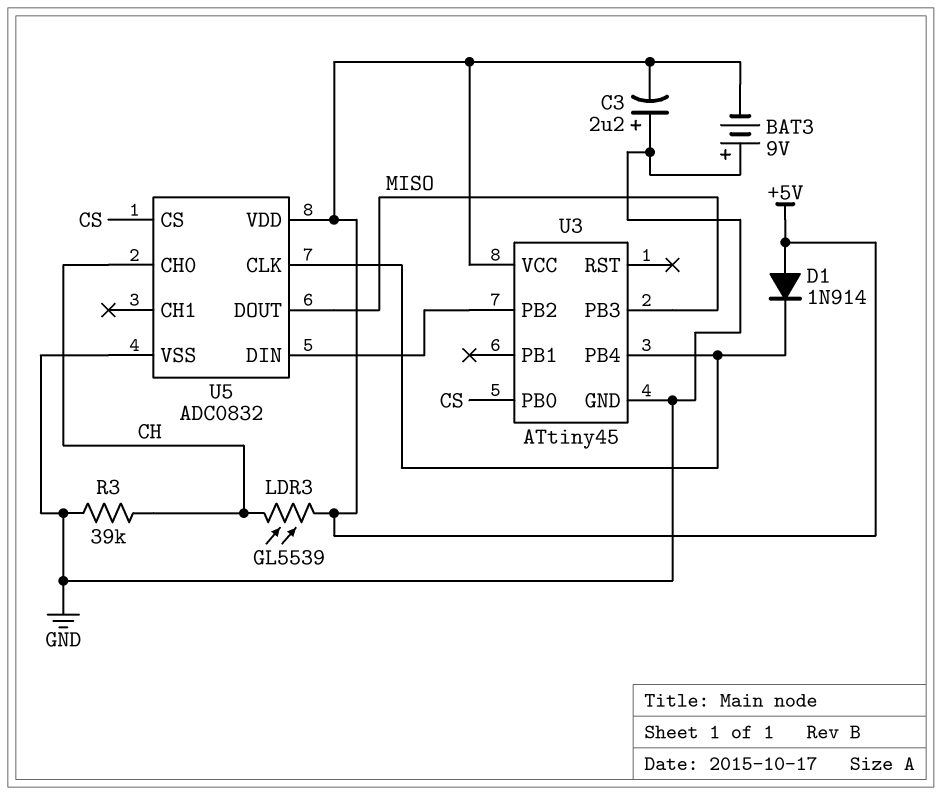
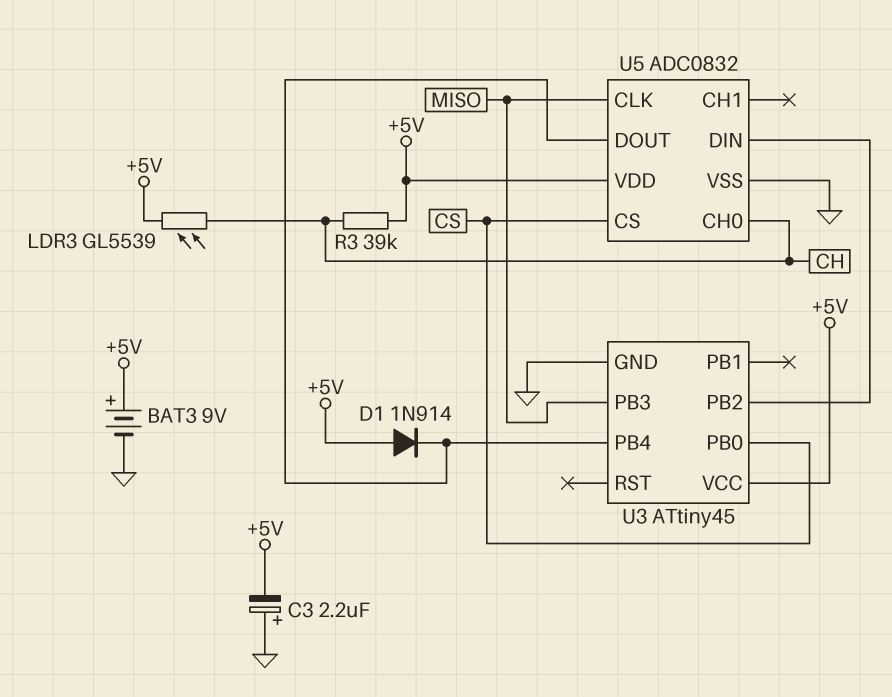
BAT3: 9V (plus GND, minus +5V) -> 9V (plus +5V, minus GND)
R3: 39k (CH, GND) -> 39k (+5V, CH)
U5 pin CLK: U3/PB4 -> MISO
U5 pin DOUT: MISO -> U3/PB4

